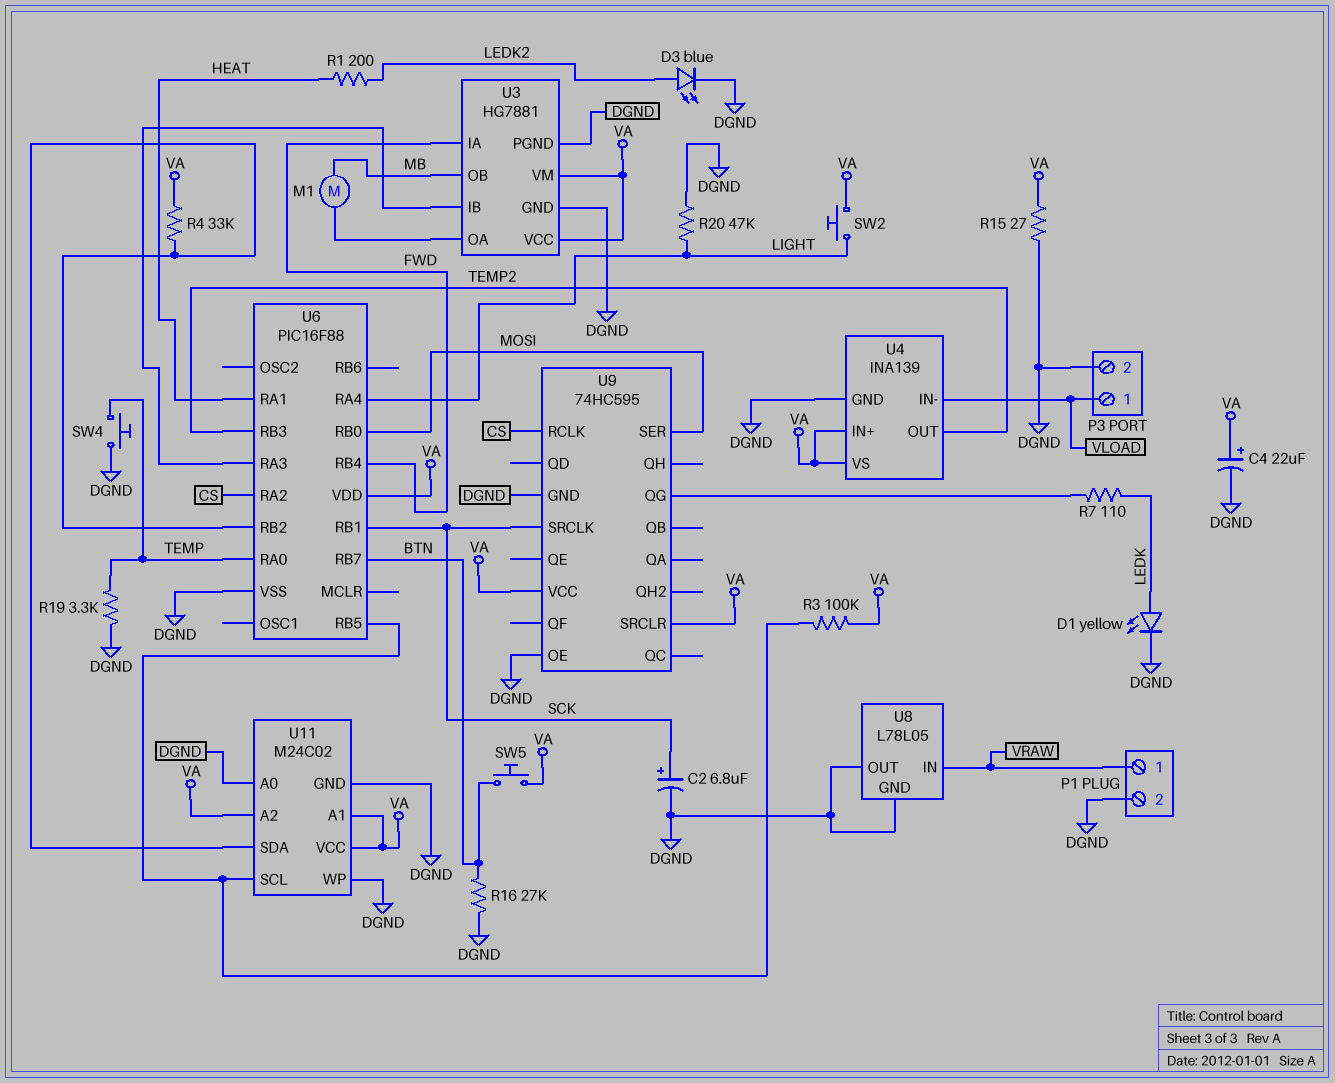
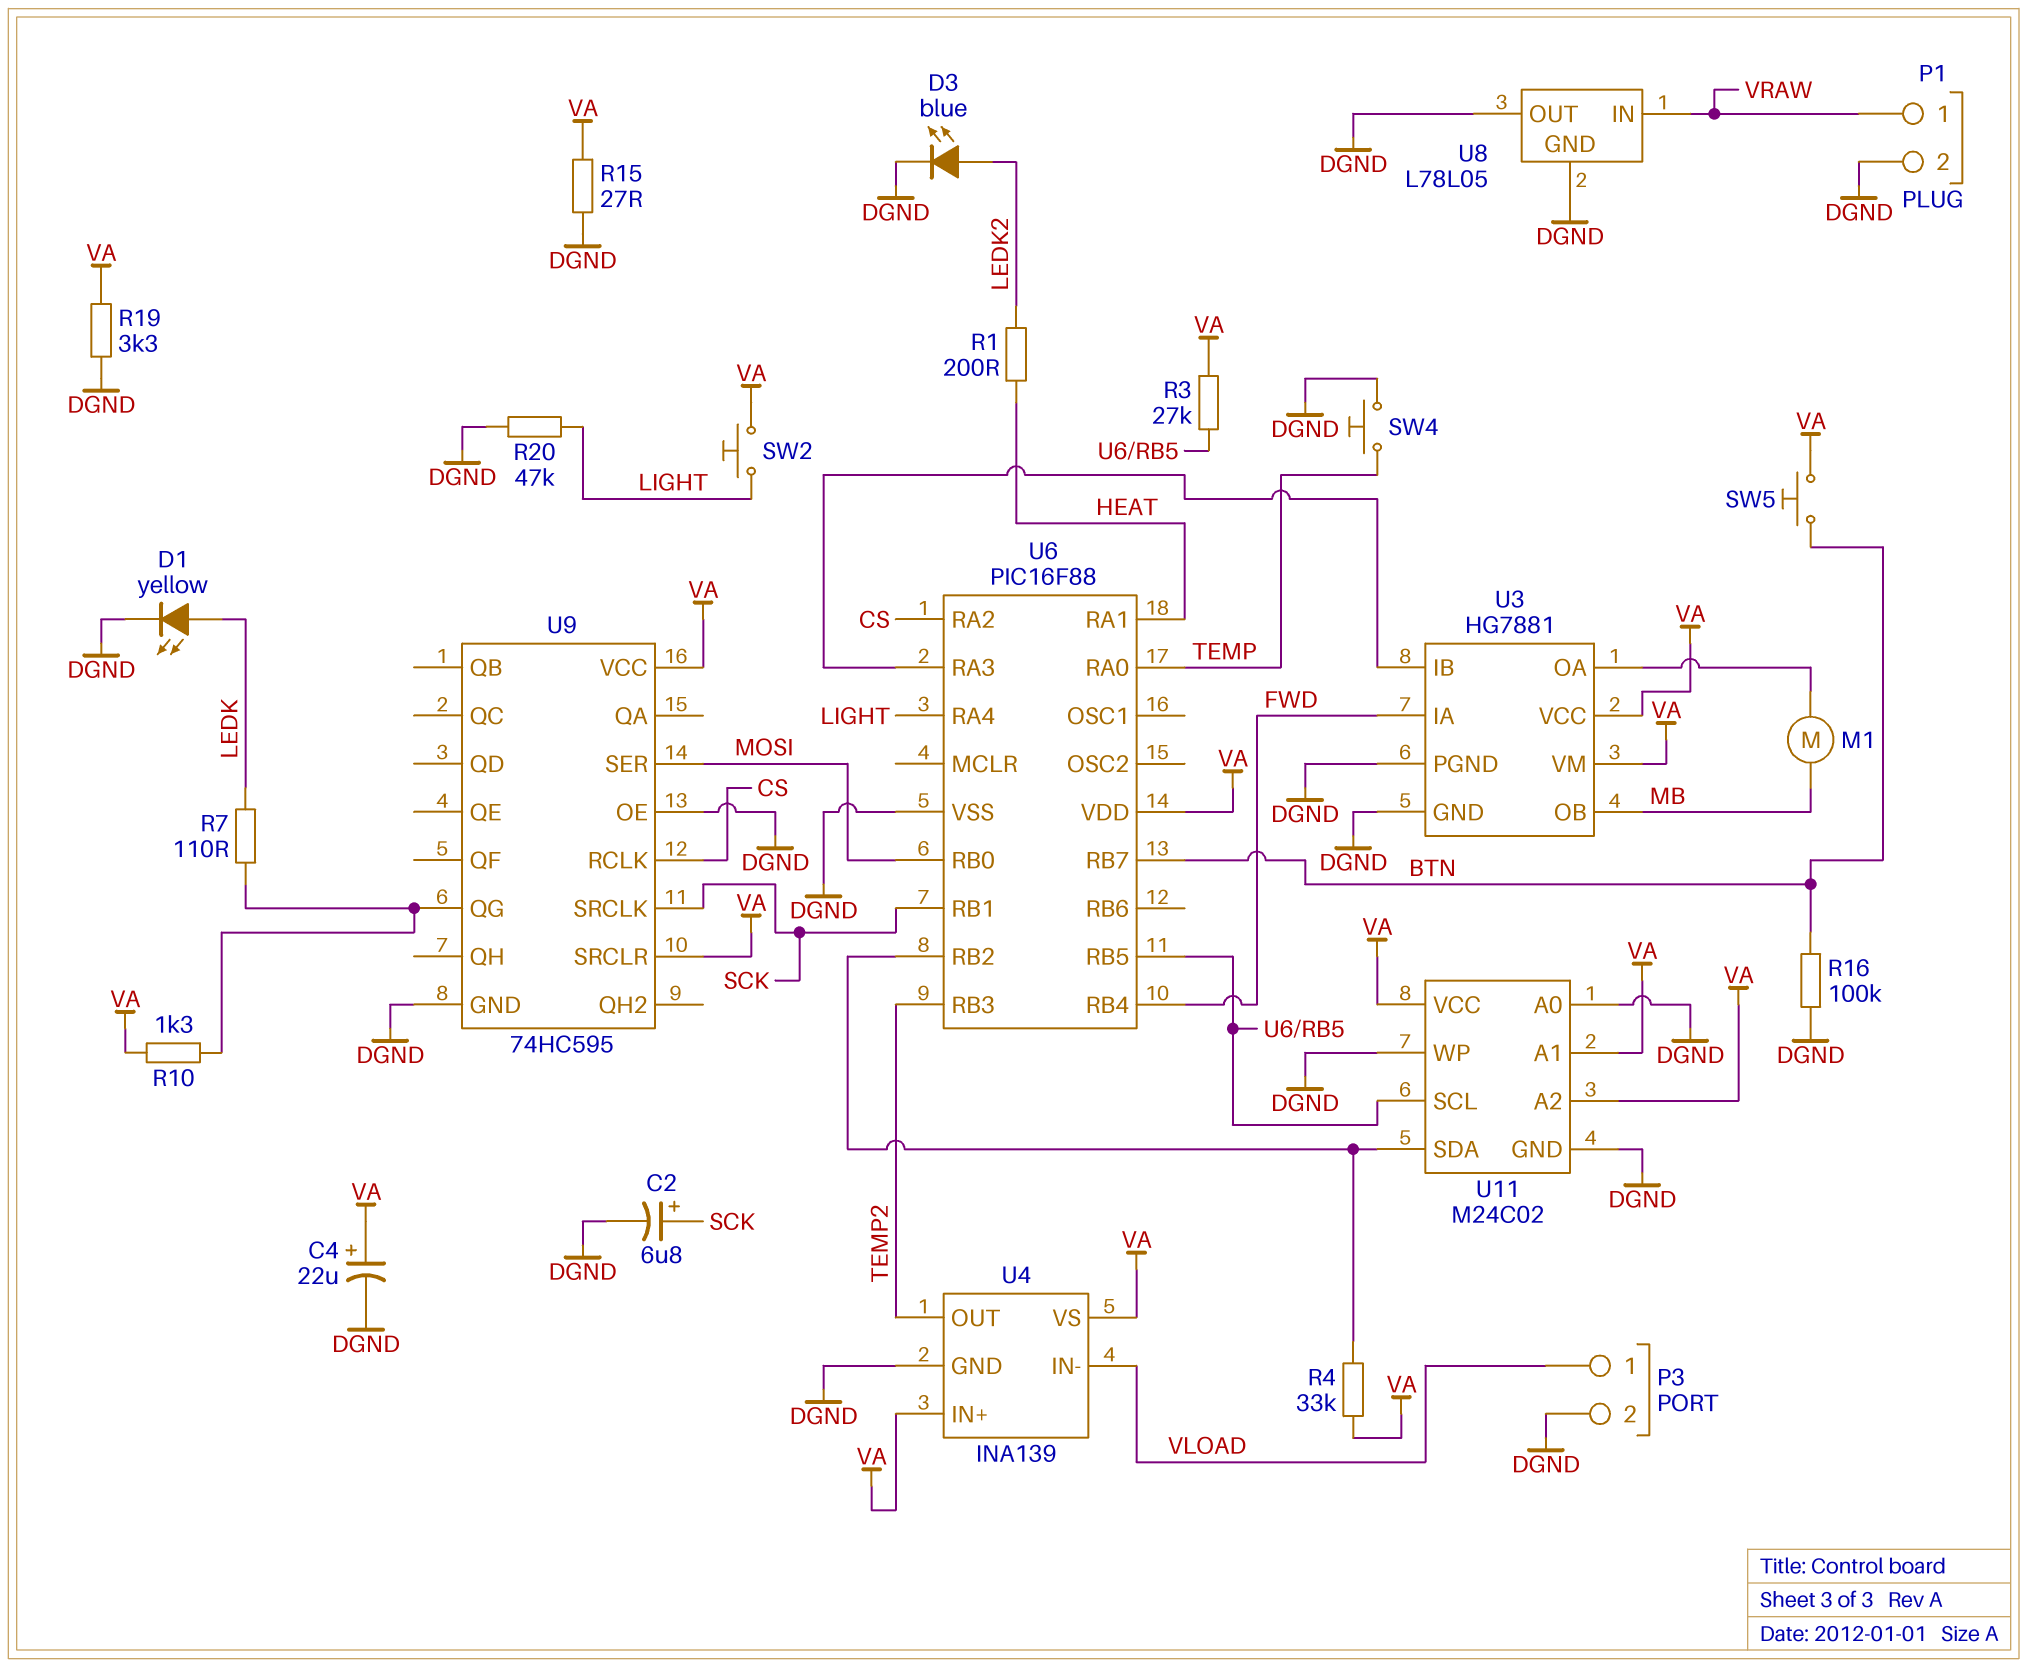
R3: 100k (U6/RB5, VA) -> 27k (U6/RB5, VA)
R10: none -> 1.3k (U9/QG, VA)
R16: 27k (BTN, DGND) -> 100k (BTN, DGND)
R19: 3.3k (DGND, TEMP) -> 3.3k (DGND, VA)

